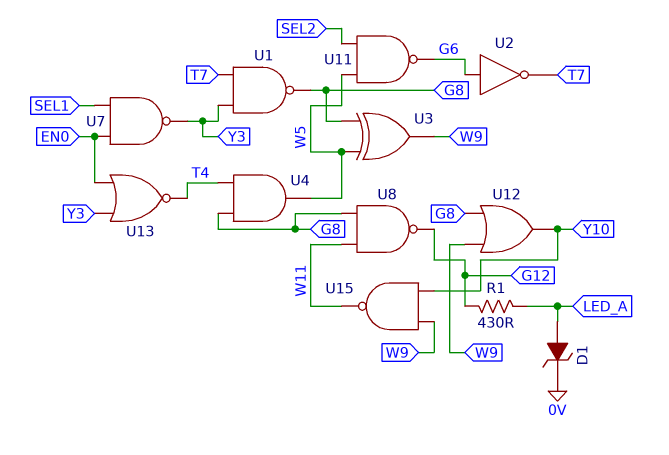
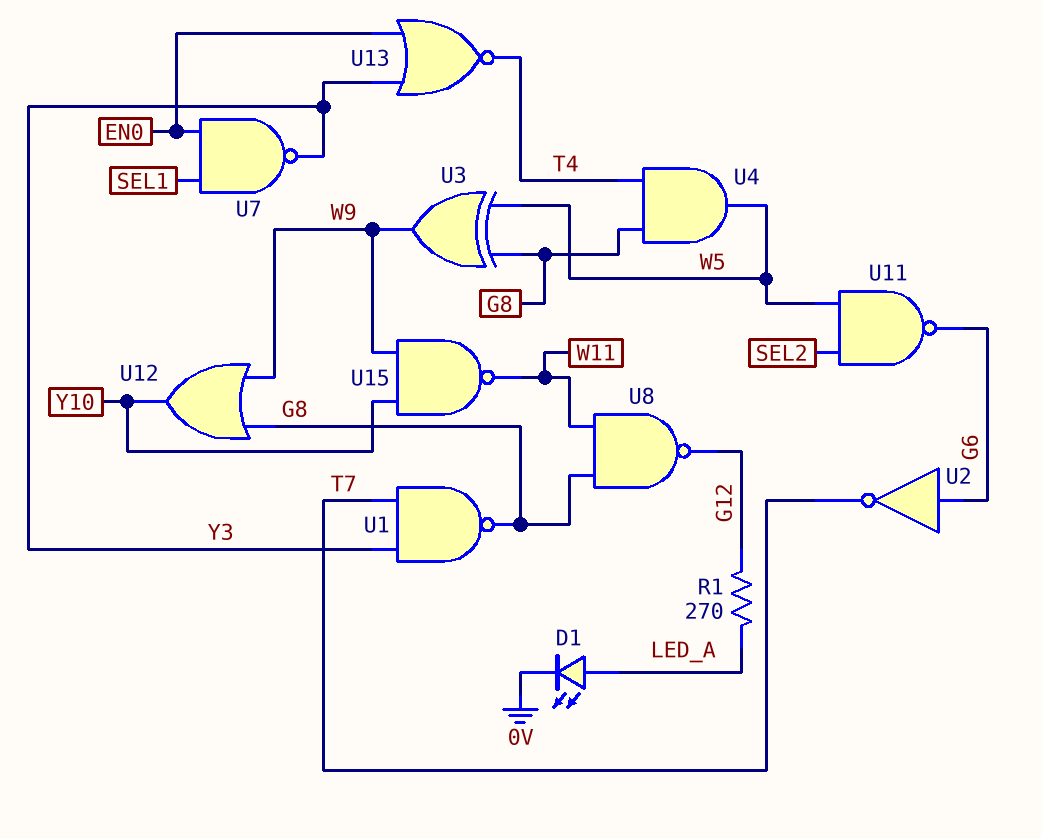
D1: zener (A LED_A, K 0V) -> LED (A LED_A, K 0V)
R1: 430 (G12, LED_A) -> 270 (G12, LED_A)

